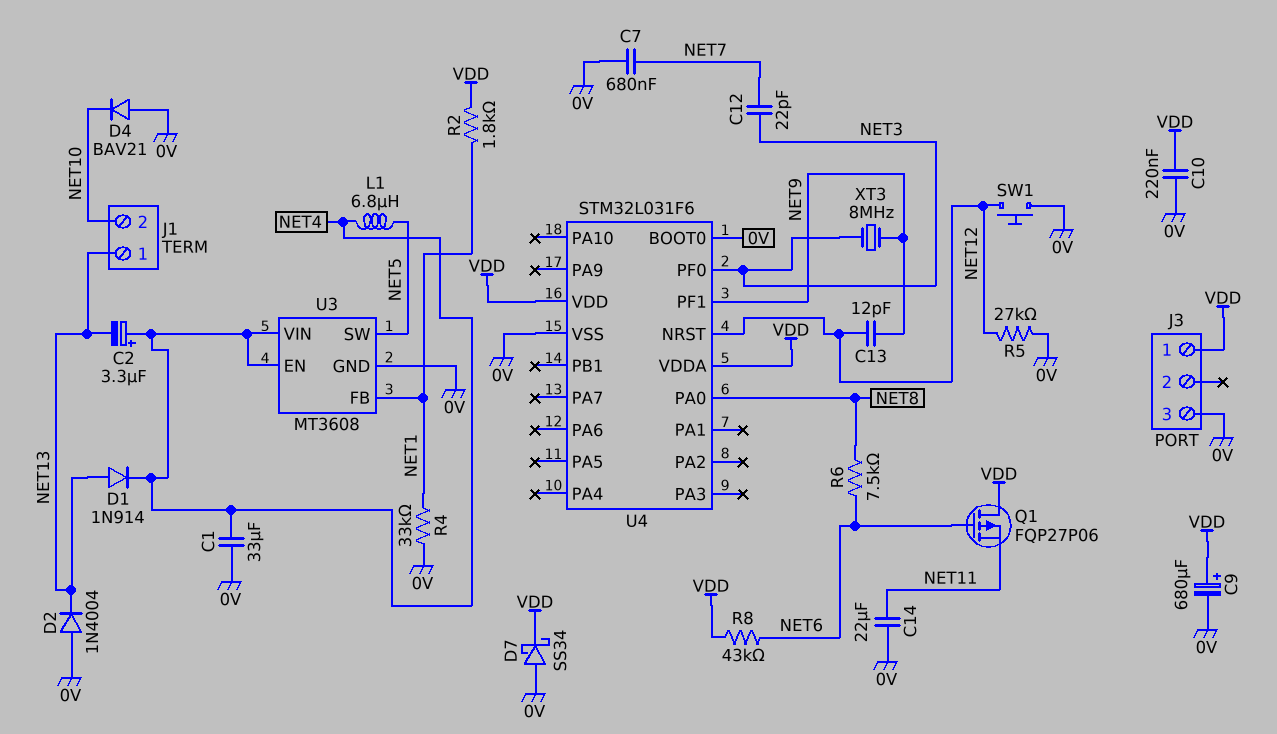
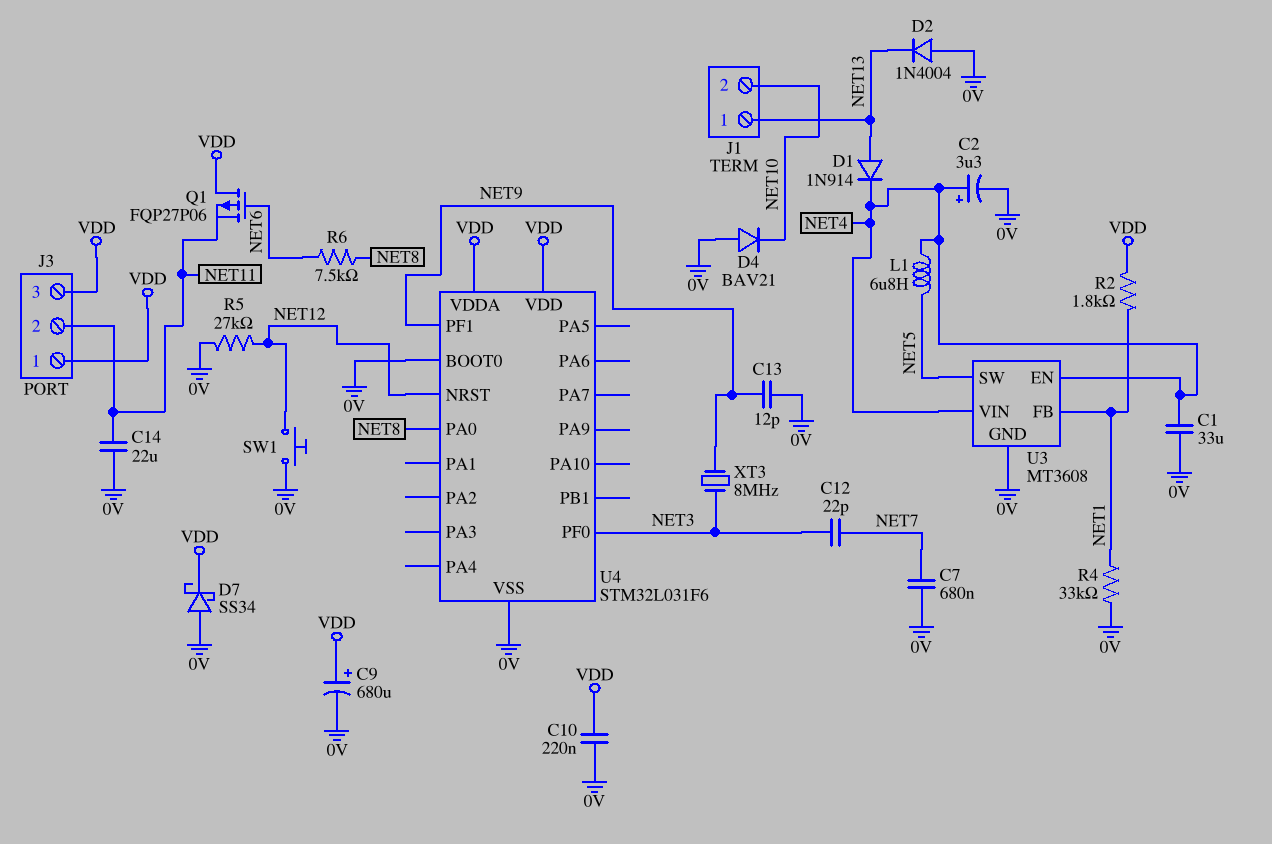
C2: 3.3uF (plus NET4, minus NET13) -> 3.3uF (plus NET4, minus 0V)
C13: 12pF (NET9, NET12) -> 12pF (0V, NET9)
J3 pin 2: none -> NET11
J3 pin 3: 0V -> VDD
R8: 43k (NET6, VDD) -> none

